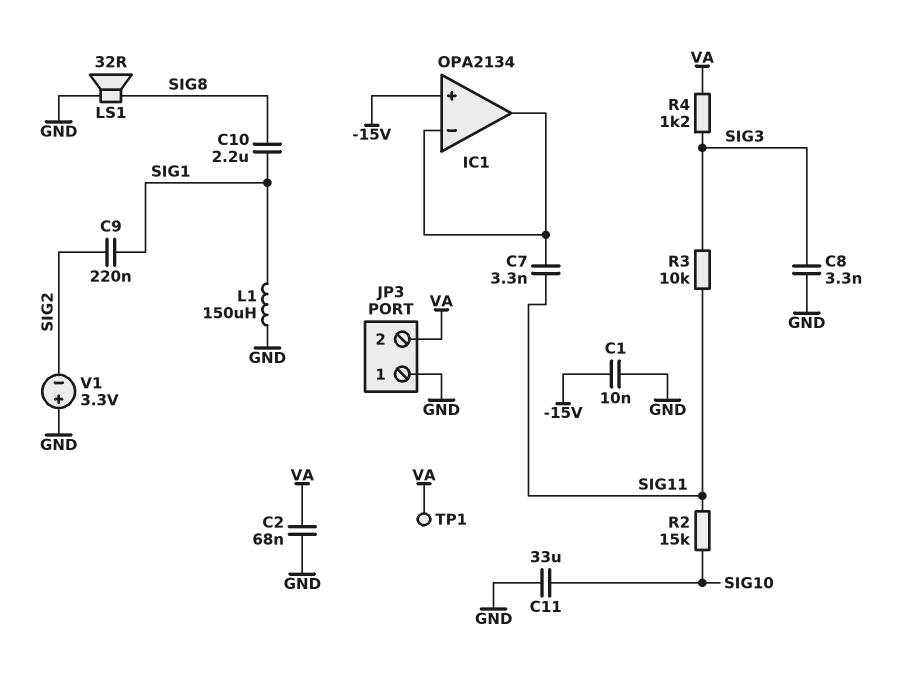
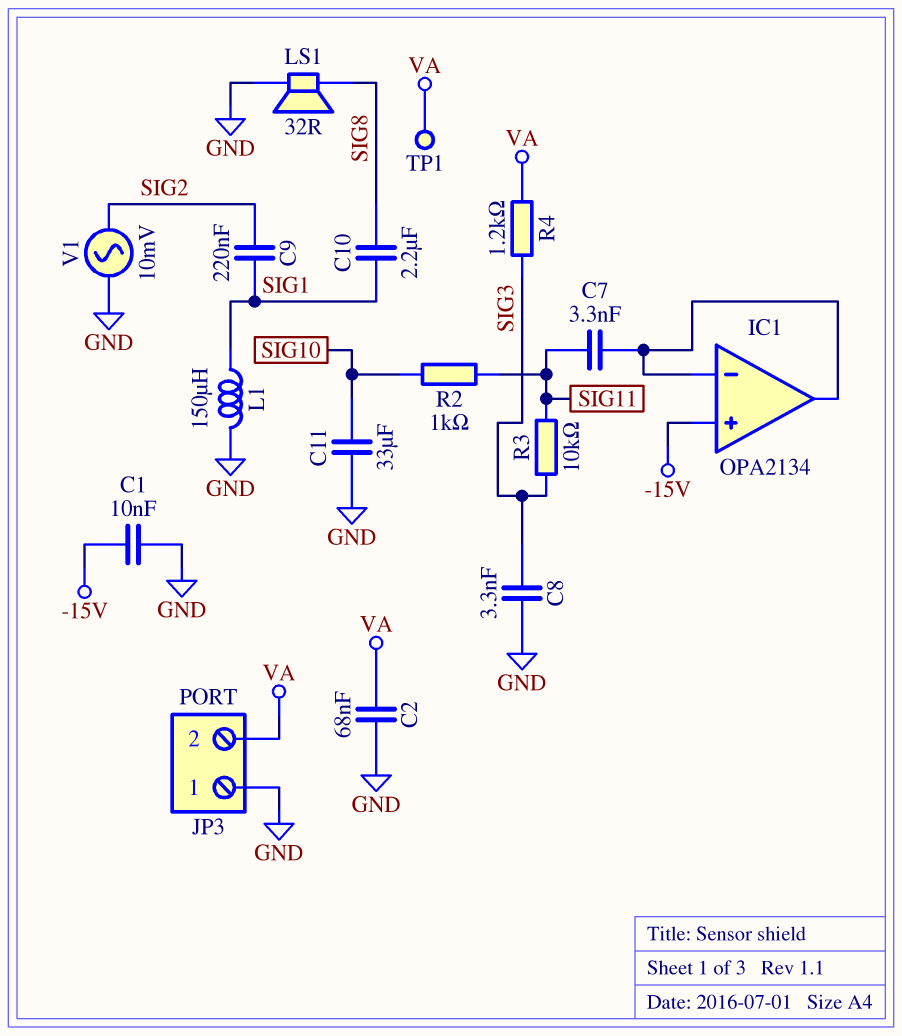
R2: 15k (SIG10, SIG11) -> 1k (SIG10, SIG11)
V1: 3.3V (plus GND, minus SIG2) -> AC 10mV (GND, SIG2)

